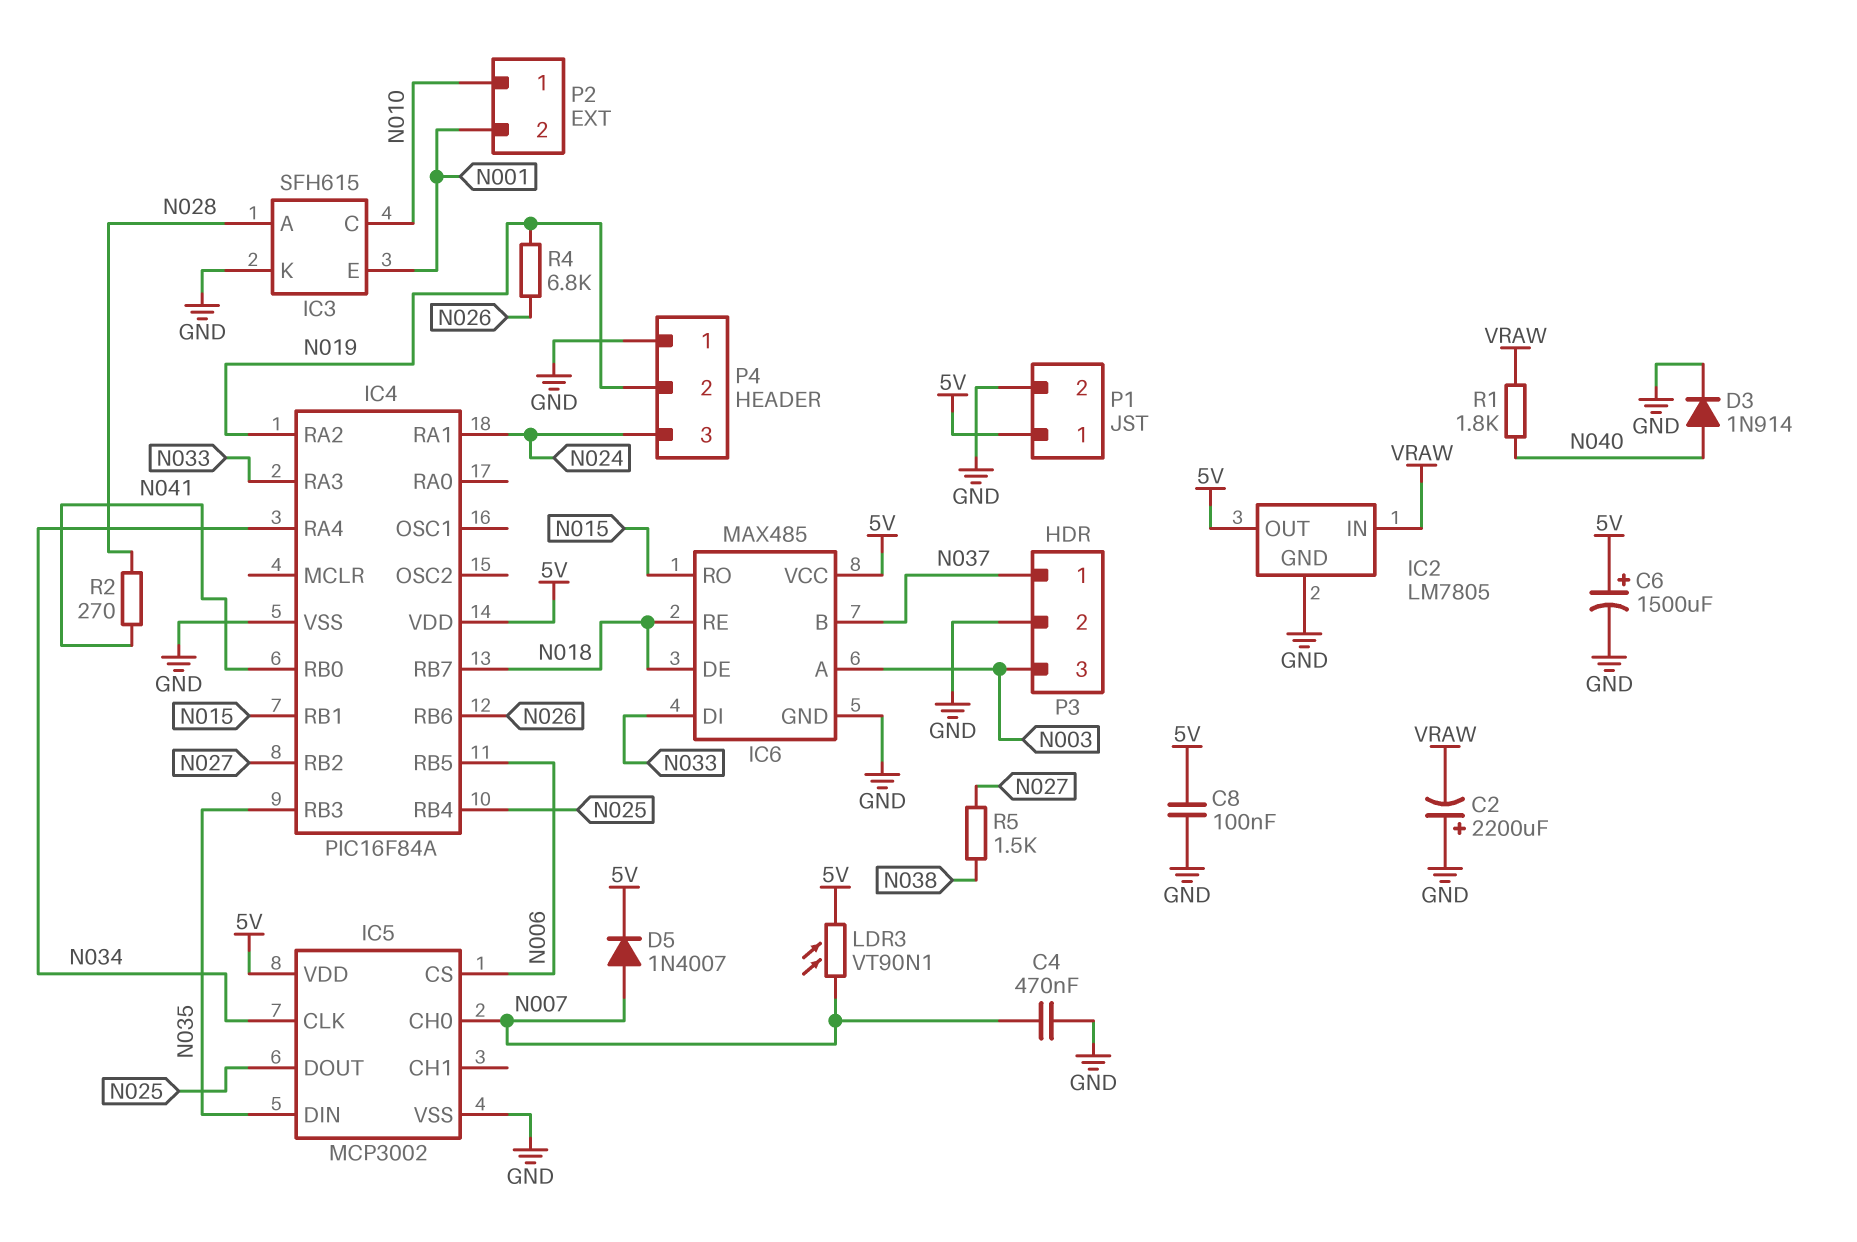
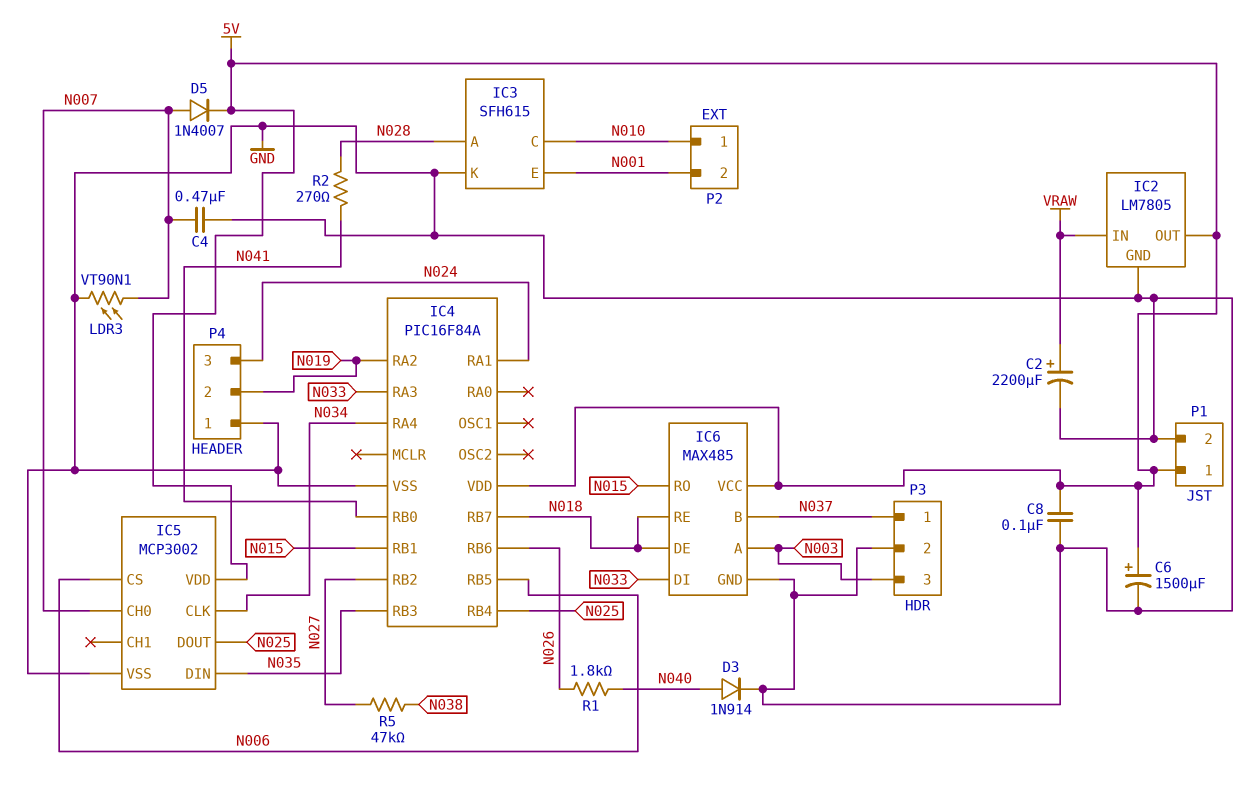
C2: 2200uF (plus GND, minus VRAW) -> 2200uF (plus VRAW, minus GND)
LDR3: VT90N1 (5V, N007) -> VT90N1 (GND, N007)
R1: 1.8k (N040, VRAW) -> 1.8k (N026, N040)
R4: 6.8k (N019, N026) -> none
R5: 1.5k (N027, N038) -> 47k (N027, N038)

